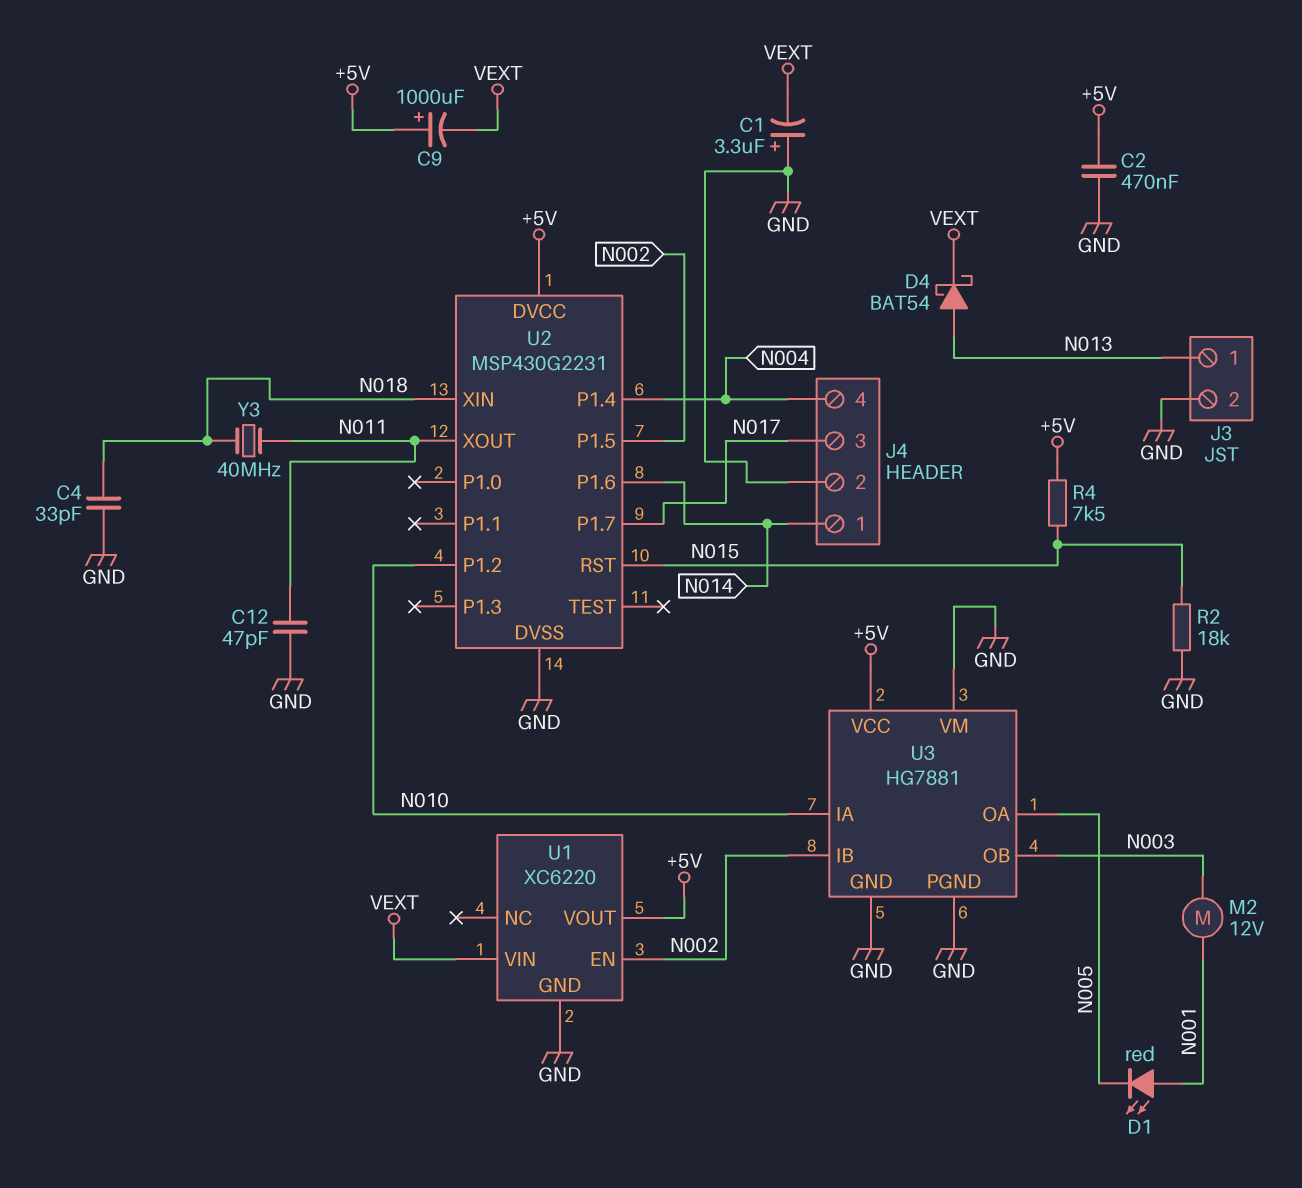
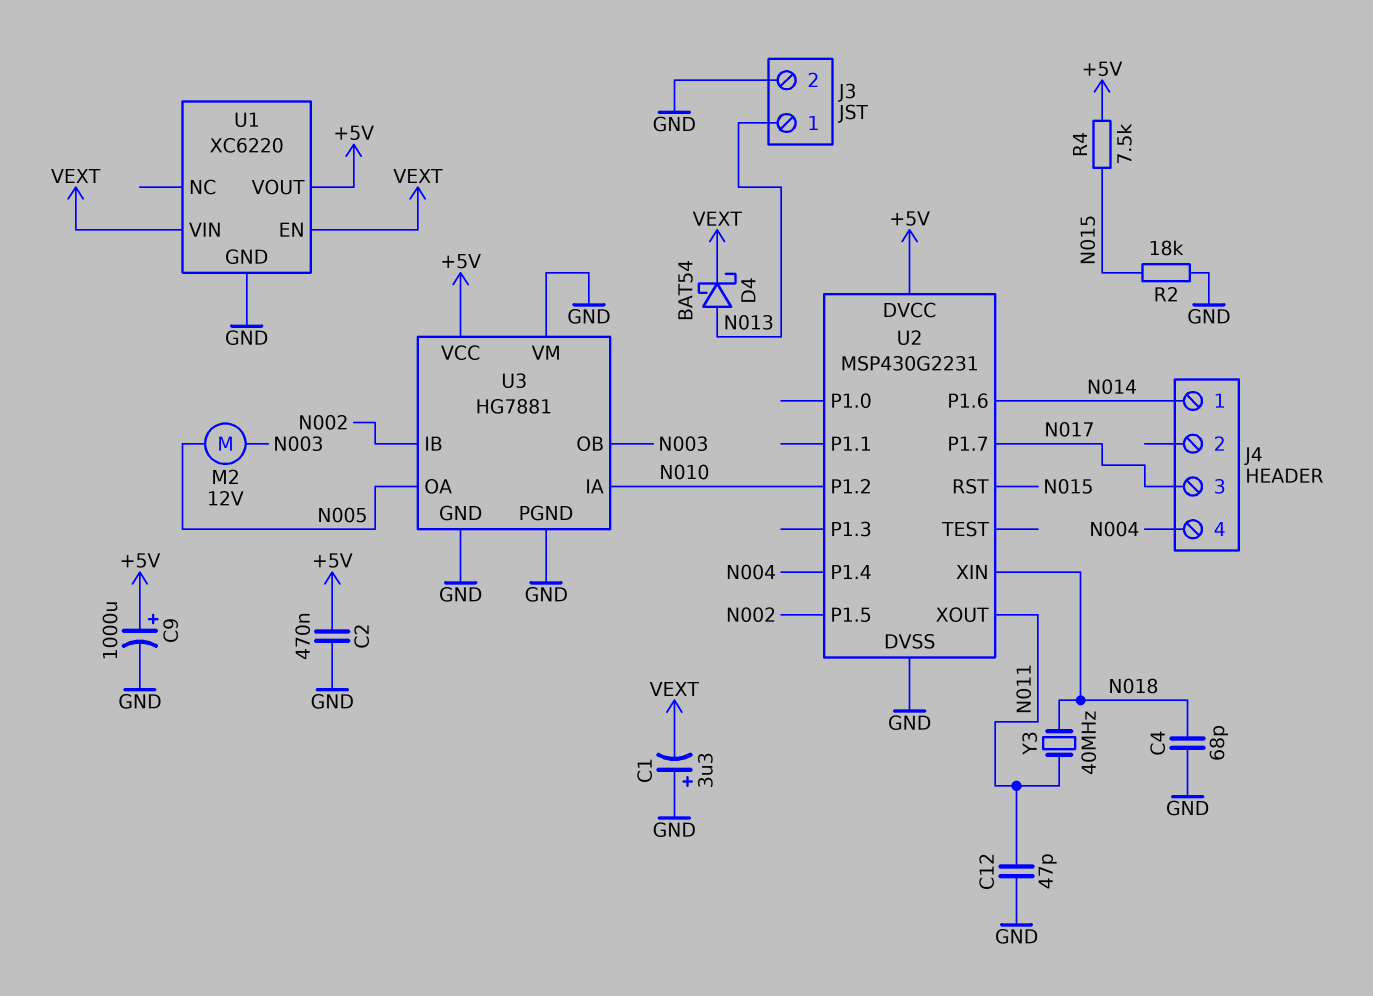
C4: 33pF (GND, N018) -> 68pF (GND, N018)
C9: 1000uF (plus +5V, minus VEXT) -> 1000uF (plus +5V, minus GND)
D1: LED red (A N001, K N005) -> none
J4 pin 2: GND -> none
M2: motor 12V (N001, N003) -> motor 12V (N003, N005)
U1 pin EN: N002 -> VEXT

